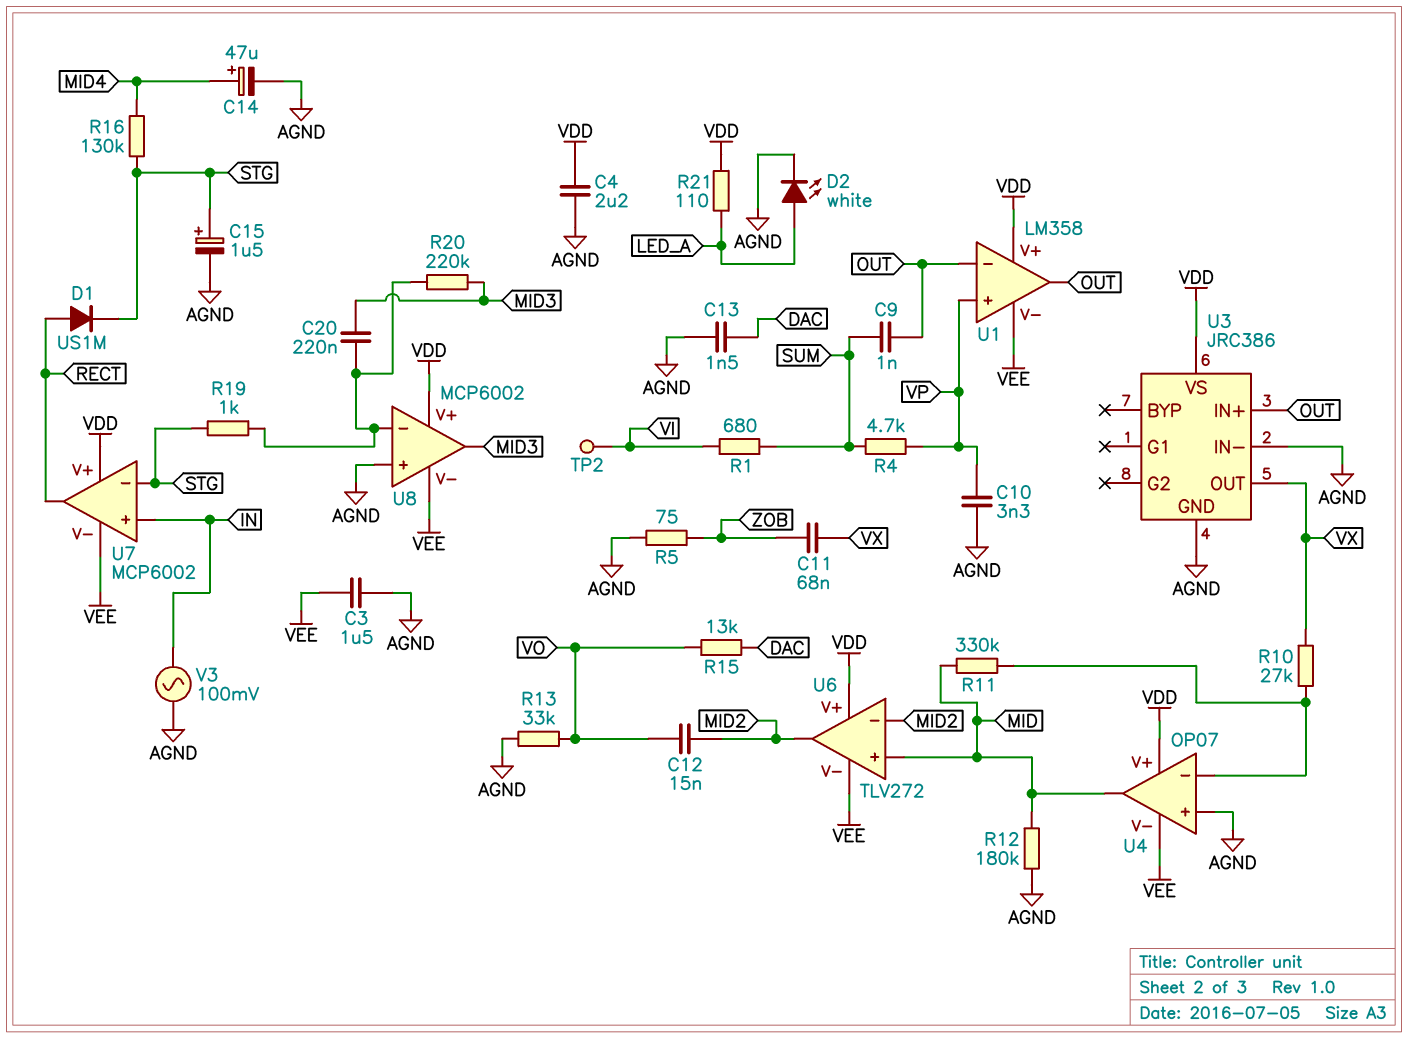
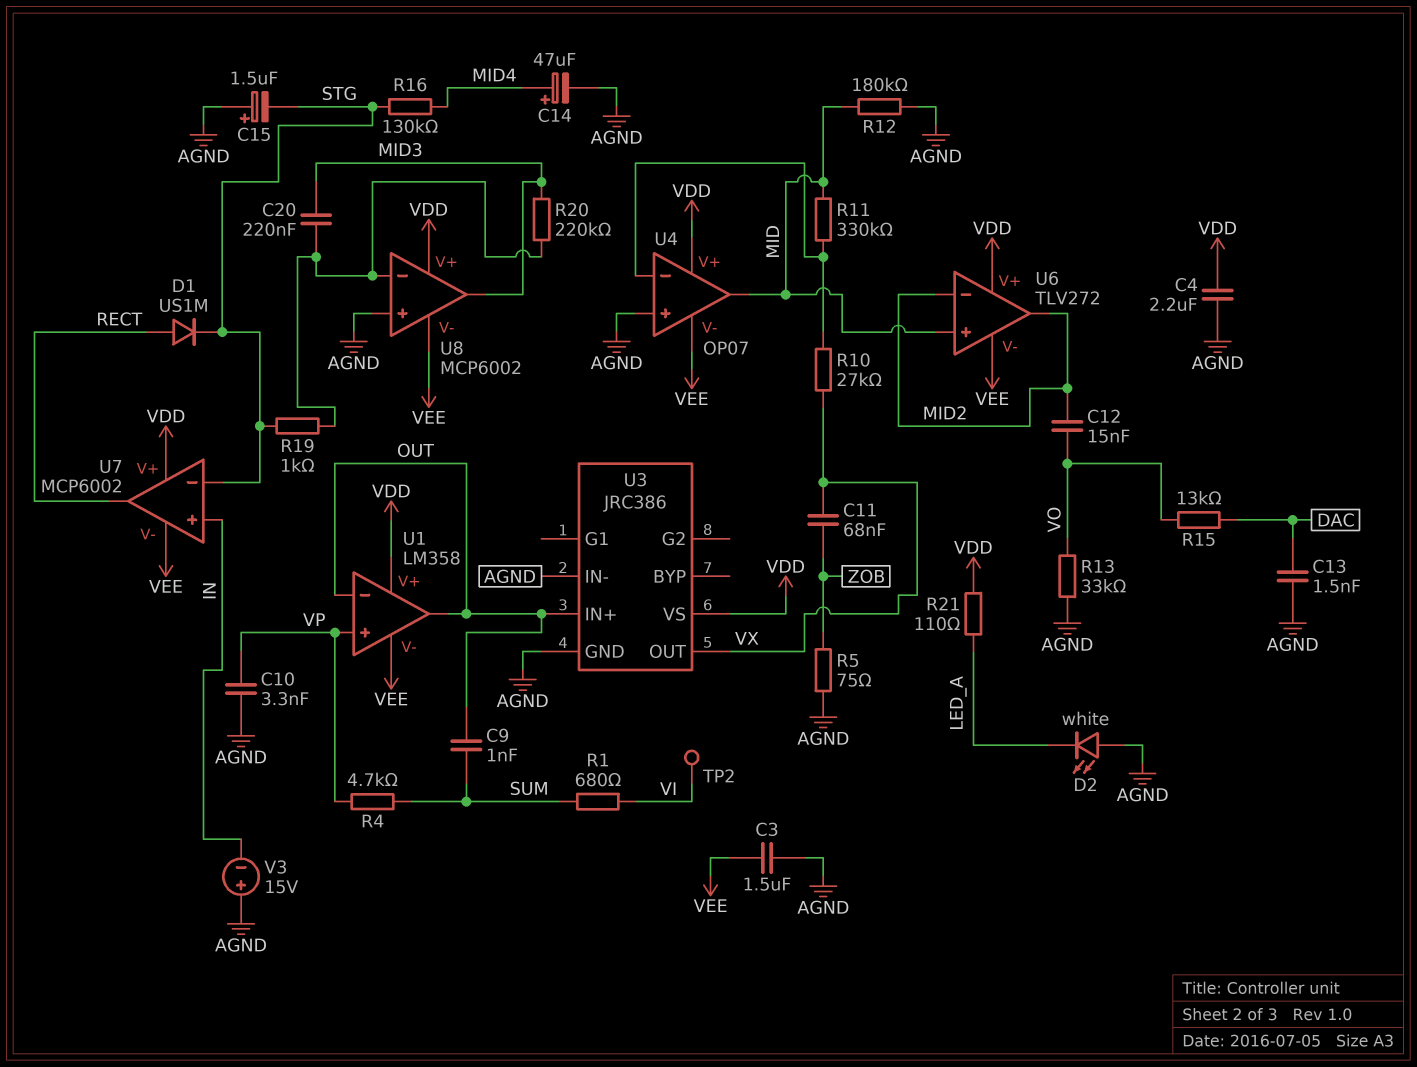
C15: 1.5uF (plus STG, minus AGND) -> 1.5uF (plus AGND, minus STG)
D2: LED white (A LED_A, K AGND) -> LED white (A AGND, K LED_A)
V3: AC 100mV (AGND, IN) -> 15V (plus AGND, minus IN)

